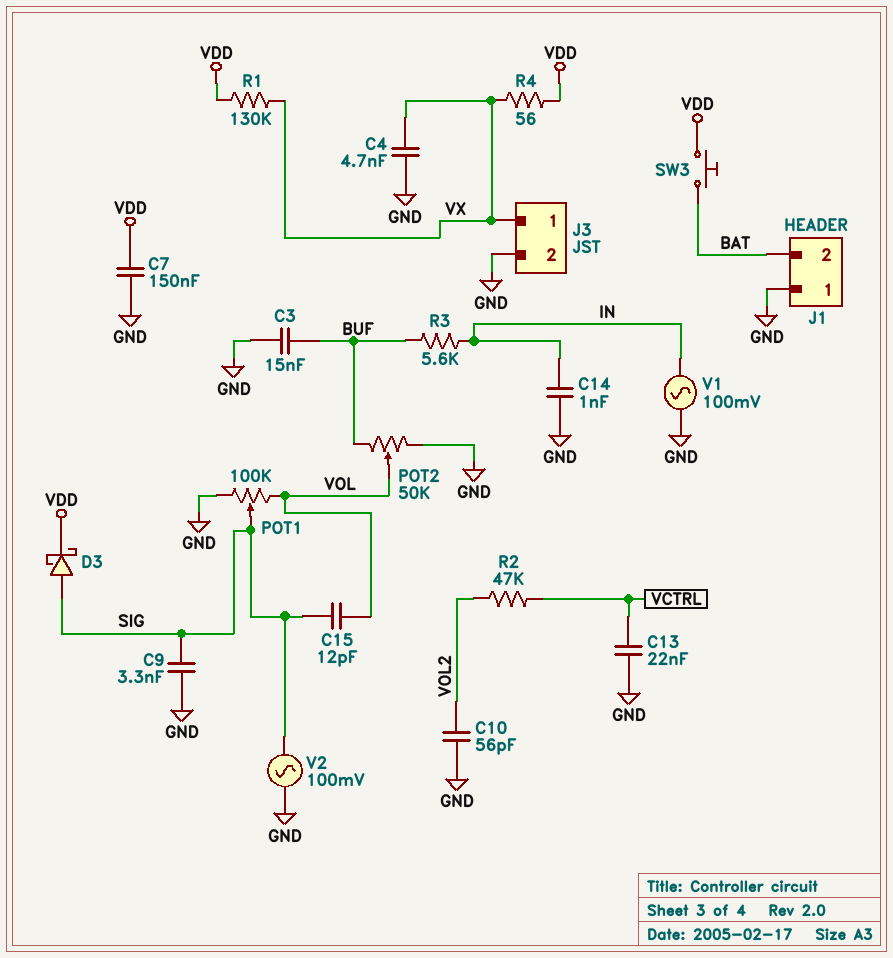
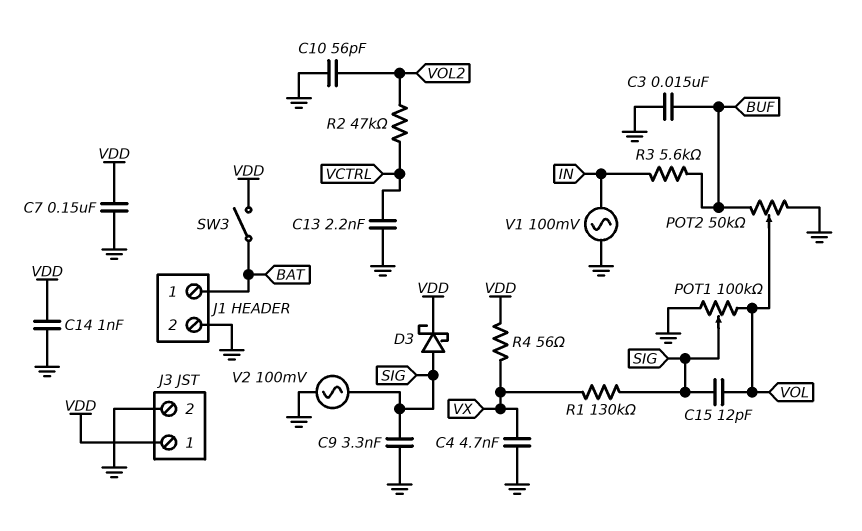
C13: 22nF (GND, VCTRL) -> 2.2nF (GND, VCTRL)
C14: 1nF (GND, IN) -> 1nF (GND, VDD)
J1 pin 1: GND -> BAT
J1 pin 2: BAT -> GND
J3 pin 1: VX -> VDD
R1: 130k (VDD, VX) -> 130k (SIG, VX)
SW3: button (BAT, VDD) -> switch (BAT, VDD)

